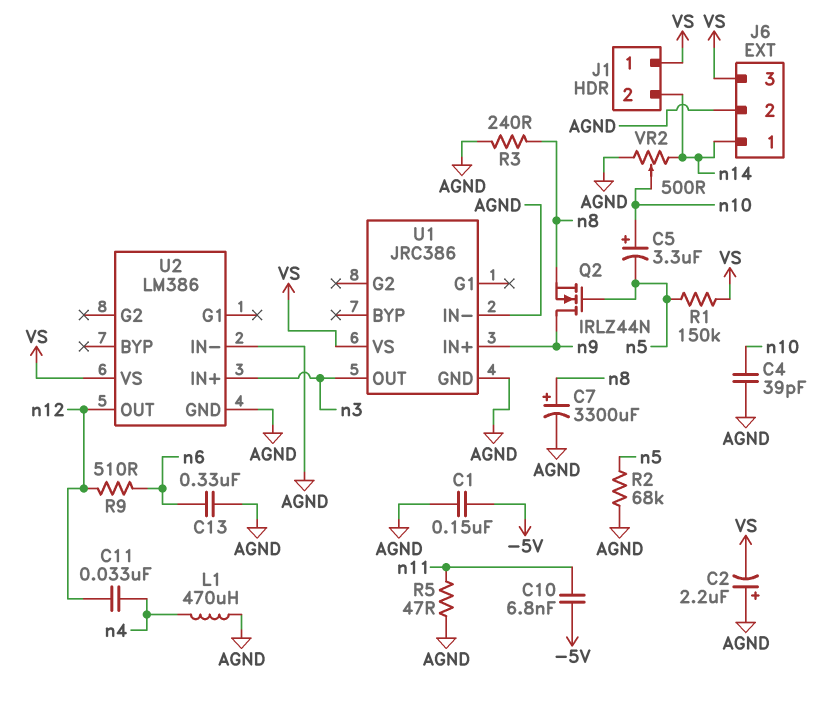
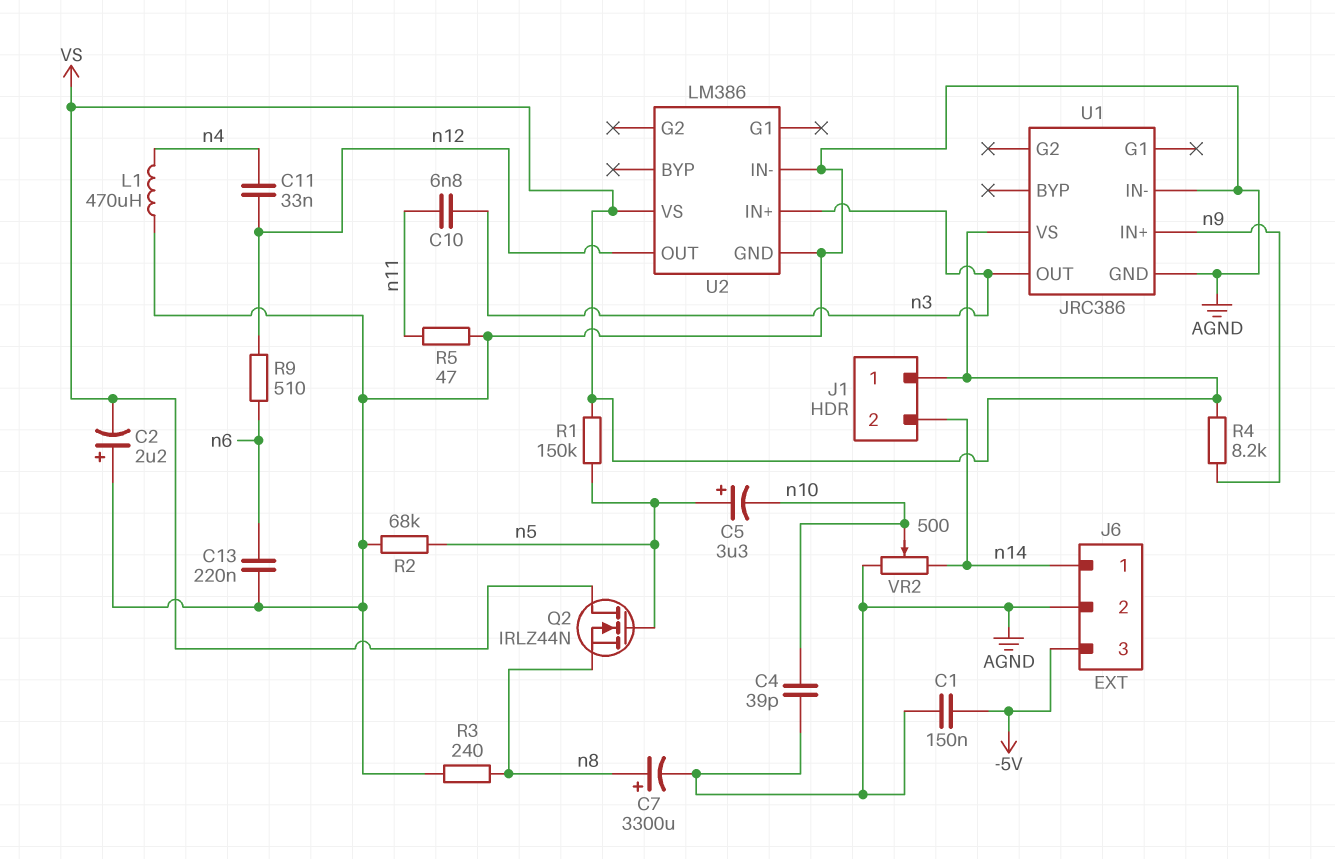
C5: 3.3uF (plus n10, minus n5) -> 3.3uF (plus n5, minus n10)
C10: 6.8nF (-5V, n11) -> 6.8nF (n3, n11)
C13: 330nF (AGND, n6) -> 220nF (AGND, n6)
J6 pin 3: VS -> -5V
Q2: NMOS IRLZ44N (G n5, D n9, S n8) -> NMOS IRLZ44N (G n5, D VS, S n8)
R4: none -> 8.2k (VS, n9)

